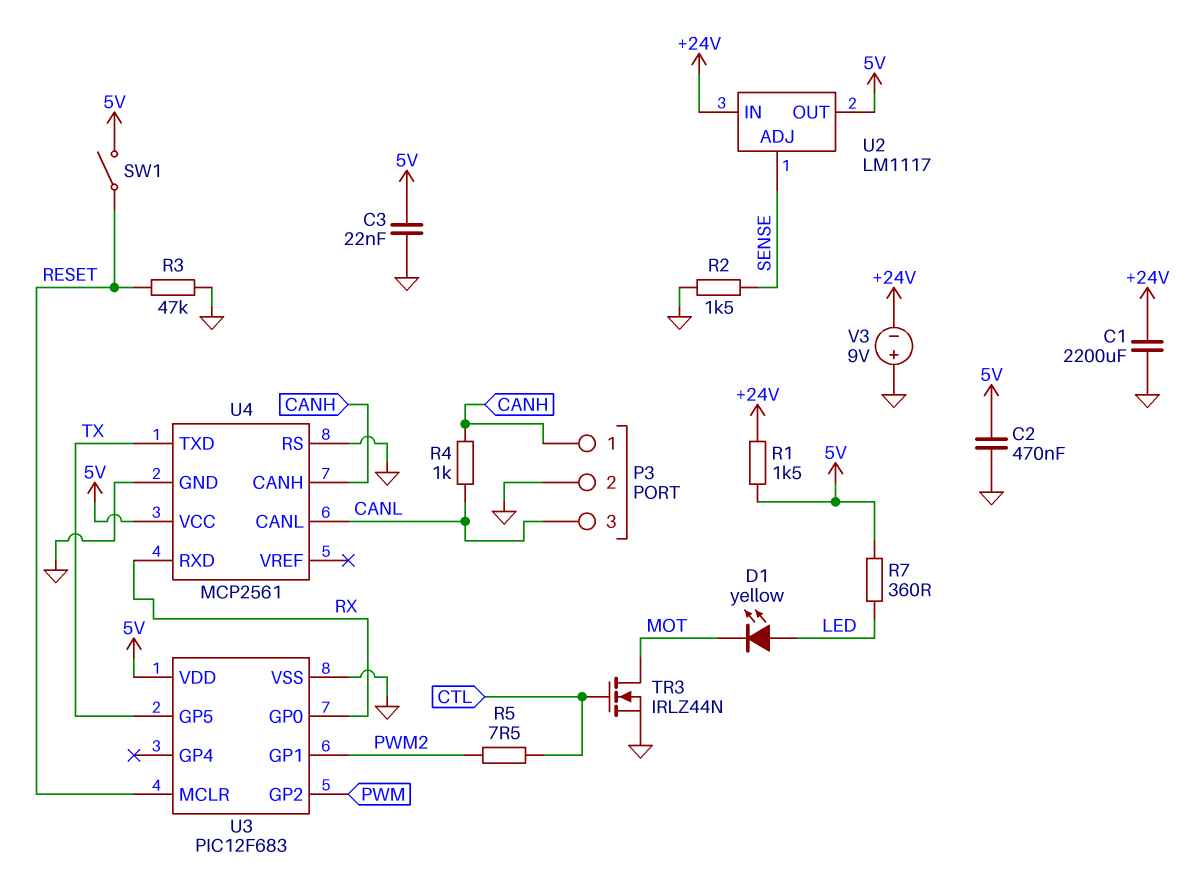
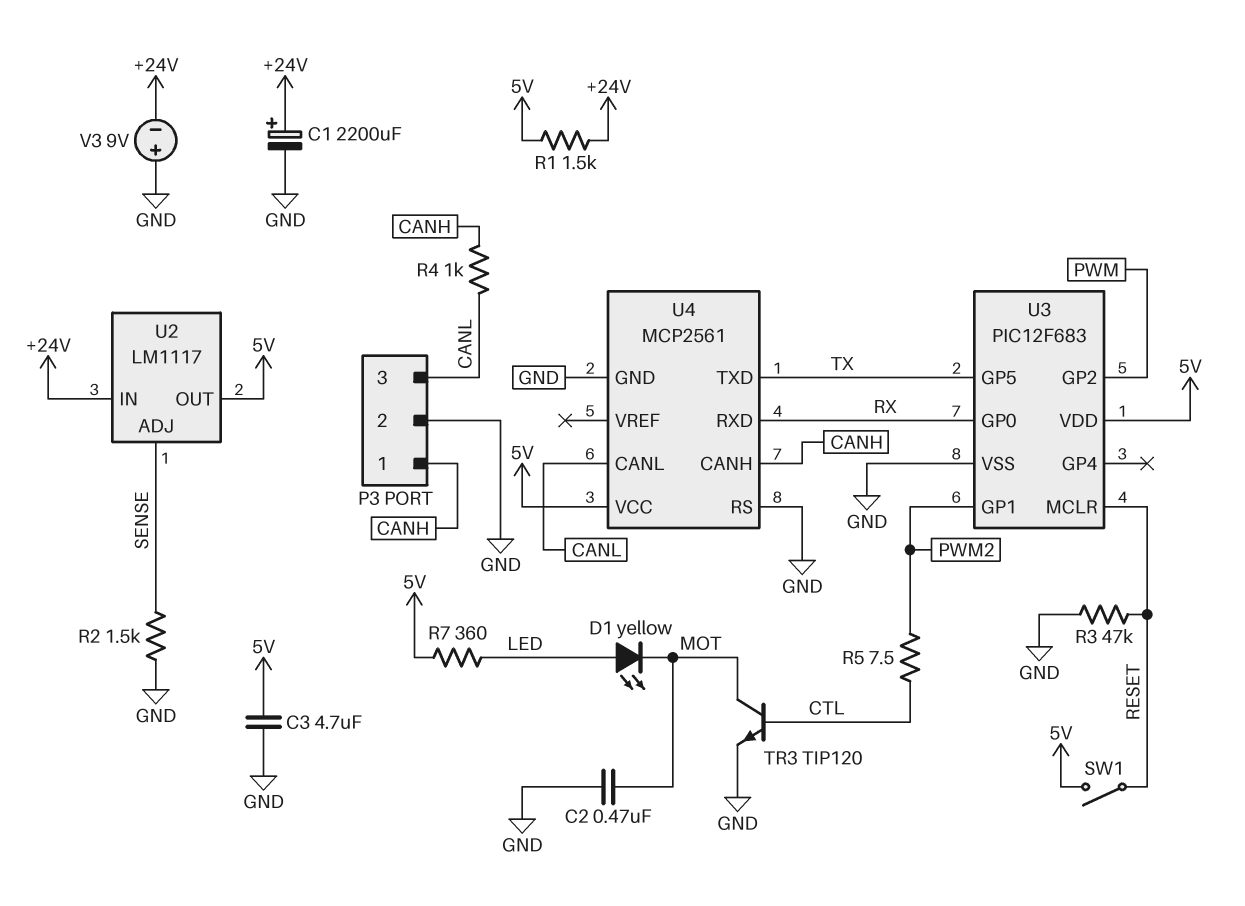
C1: 2200uF (+24V, GND) -> 2200uF (plus +24V, minus GND)
C2: 470nF (5V, GND) -> 470nF (GND, MOT)
C3: 22nF (5V, GND) -> 4.7uF (5V, GND)
TR3: NMOS IRLZ44N (G CTL, D MOT, S GND) -> NPN TIP120 (B CTL, C MOT, E GND)

